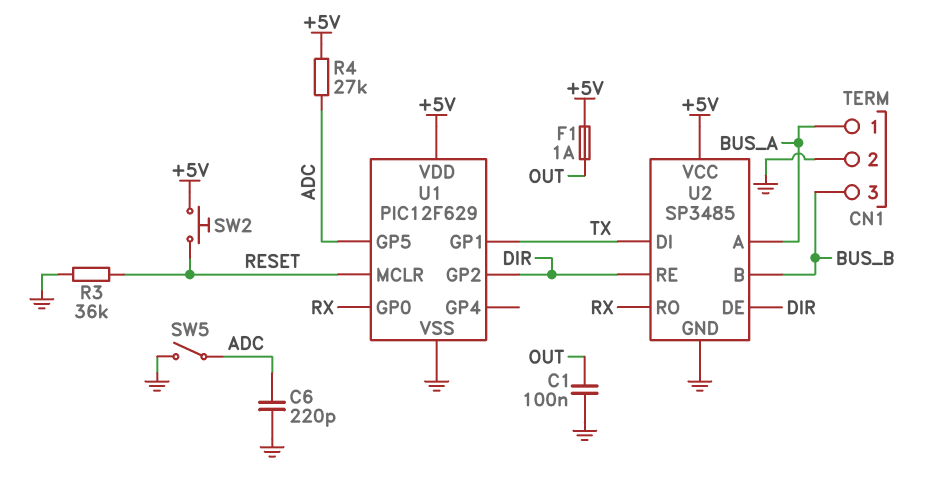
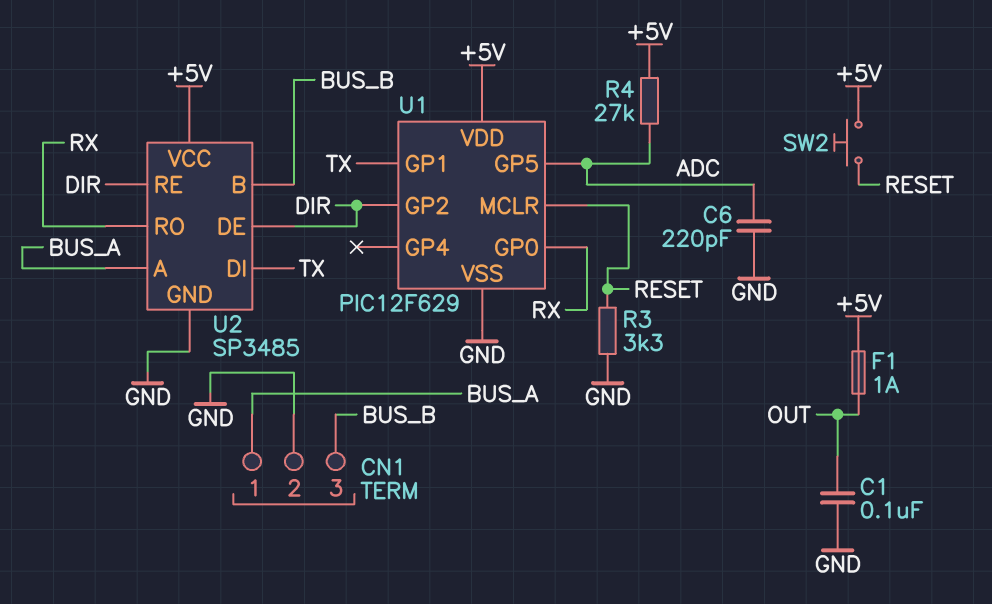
R3: 36k (GND, RESET) -> 3.3k (GND, RESET)
SW5: switch (ADC, GND) -> none

